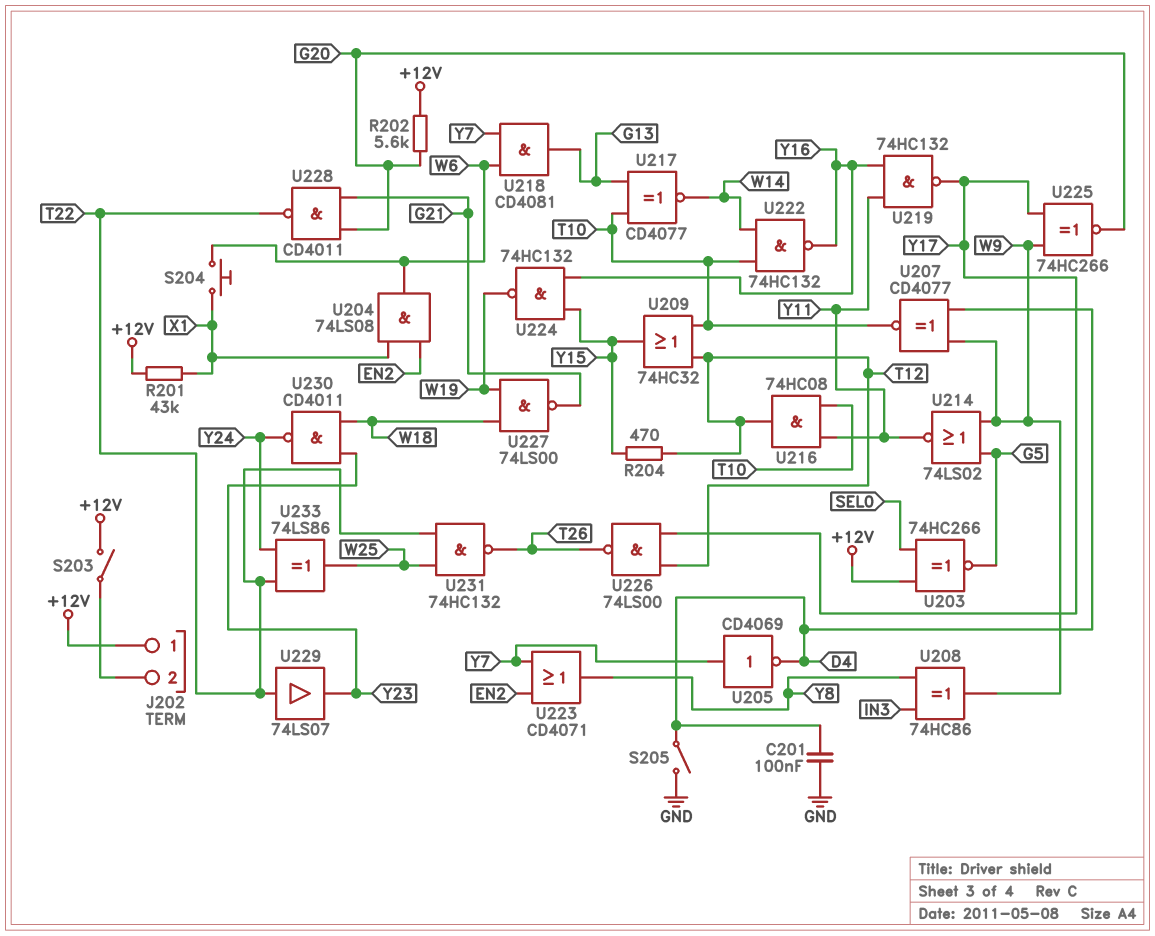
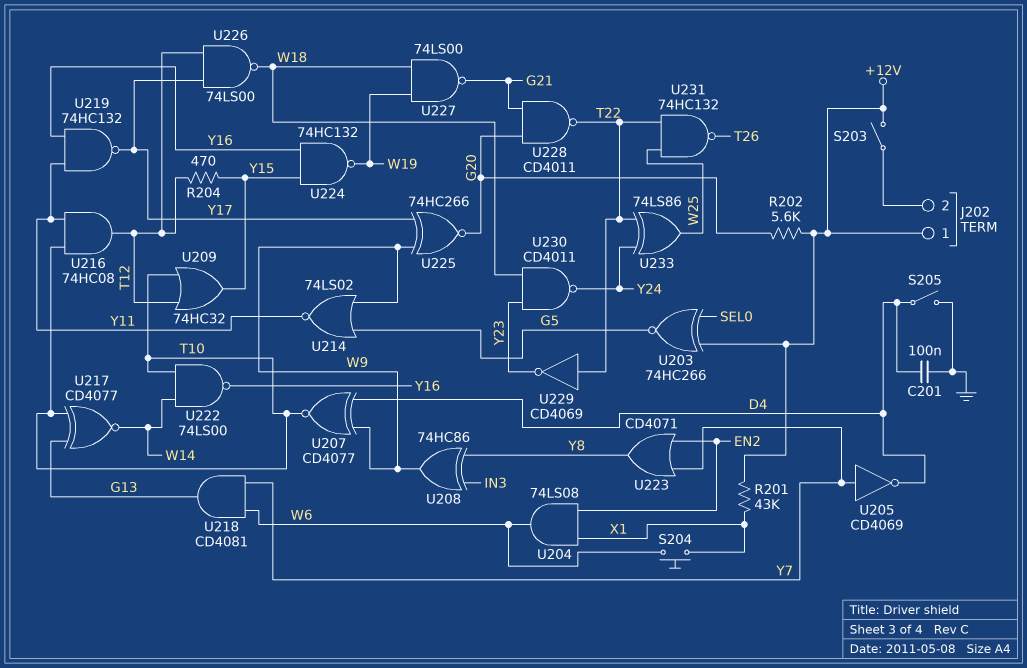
U222: NAND 74HC132 (in T10, in W14, out Y16) -> NAND 74LS00 (in T10, in W14, out Y16)
U226: NAND 74LS00 (in T12, in Y17, out T26) -> NAND 74LS00 (in T12, in Y17, out W18)
U229: buffer 74LS07 (in T22, out Y23) -> NOT CD4069 (in T22, out Y23)

